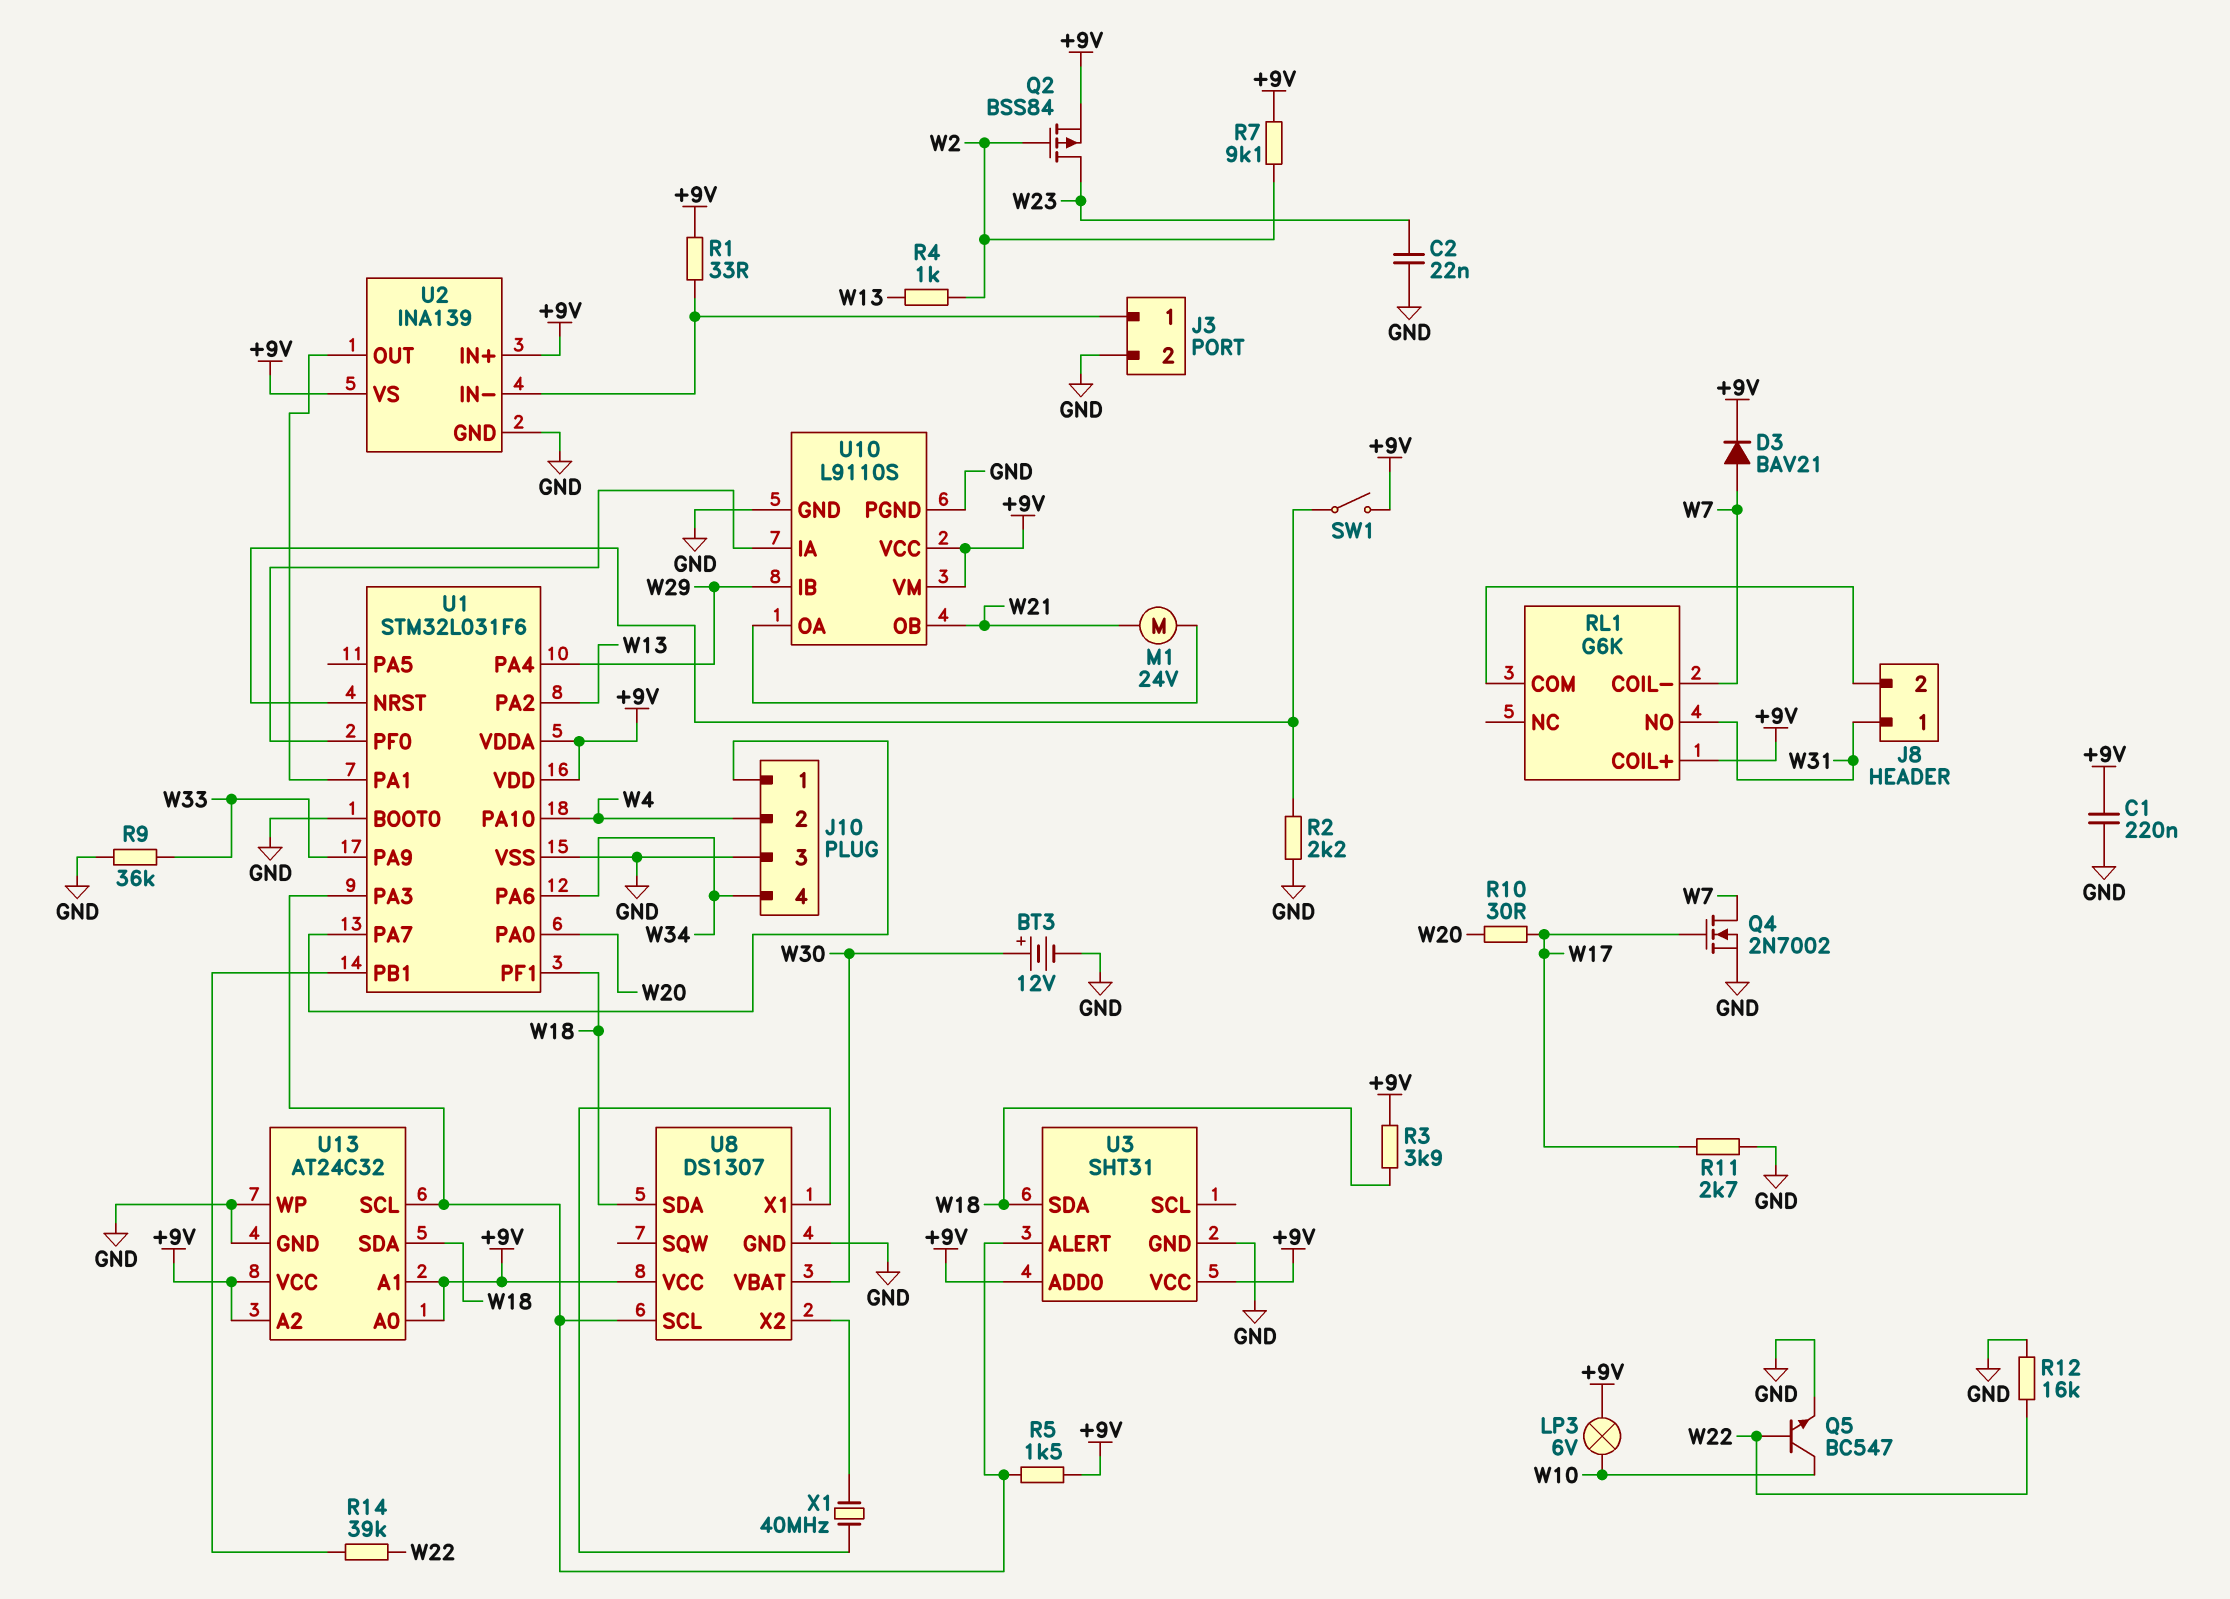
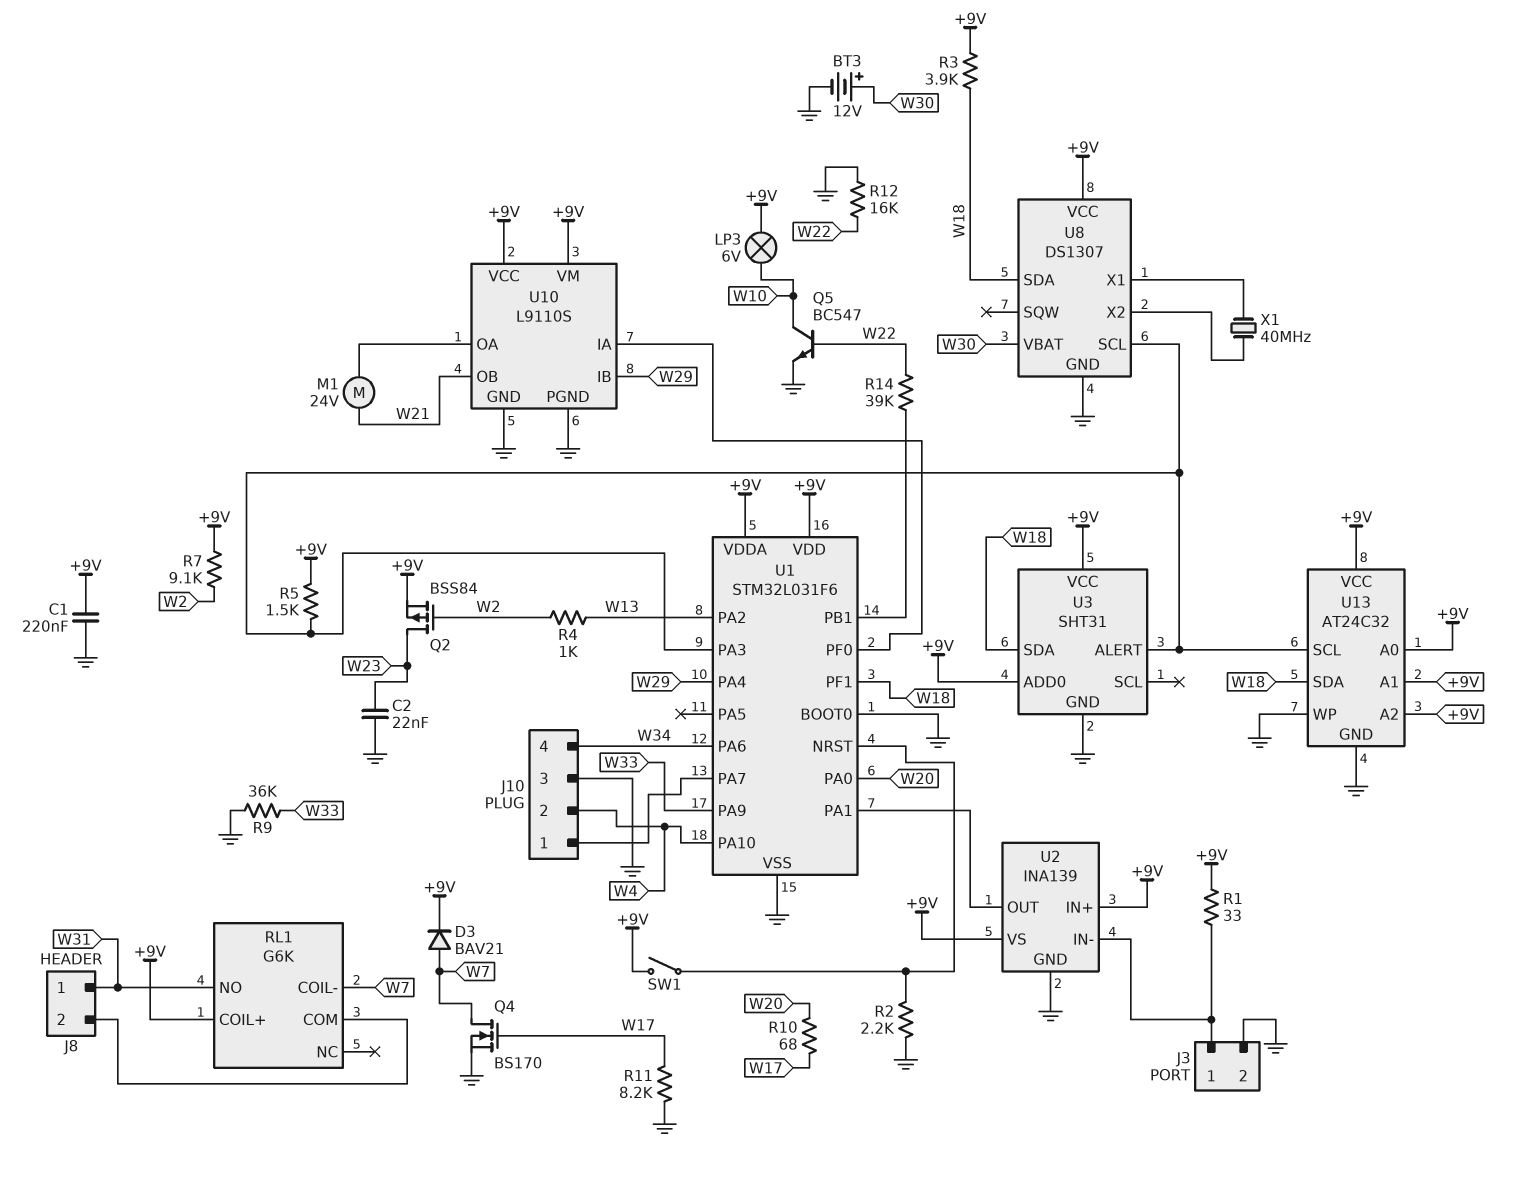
Q4: NMOS 2N7002 (G W17, D W7, S GND) -> NMOS BS170 (G W17, D W7, S GND)
R10: 30 (W17, W20) -> 68 (W17, W20)
R11: 2.7k (GND, W17) -> 8.2k (GND, W17)

